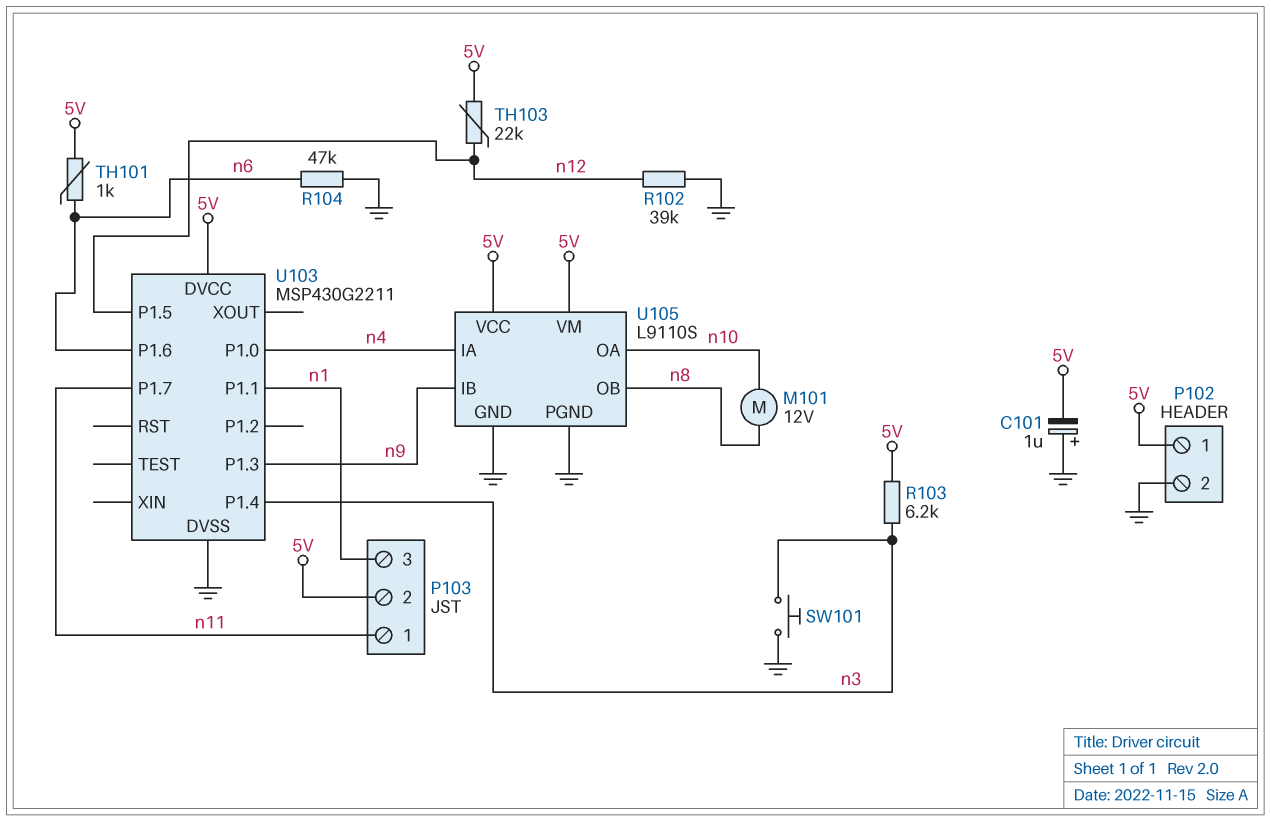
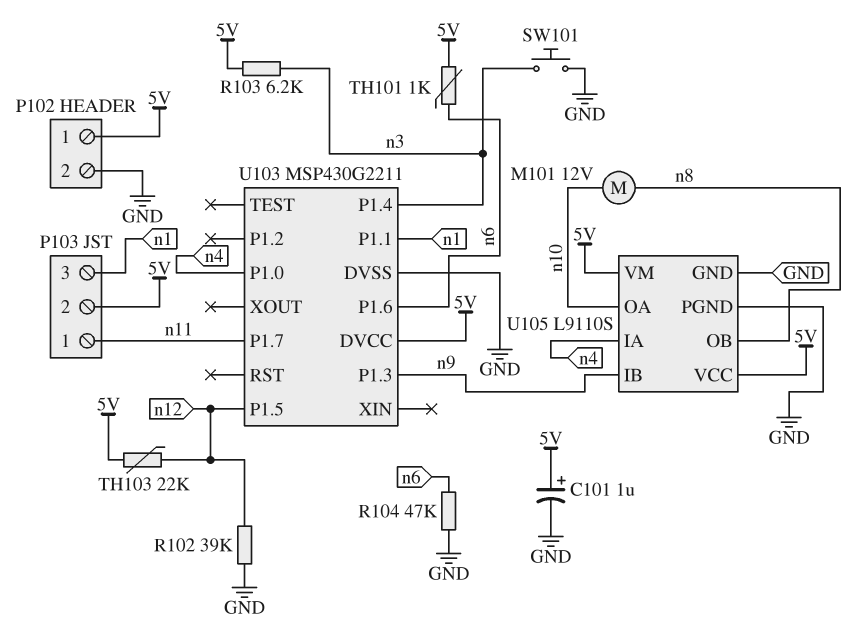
C101: 1uF (plus GND, minus 5V) -> 1uF (plus 5V, minus GND)

